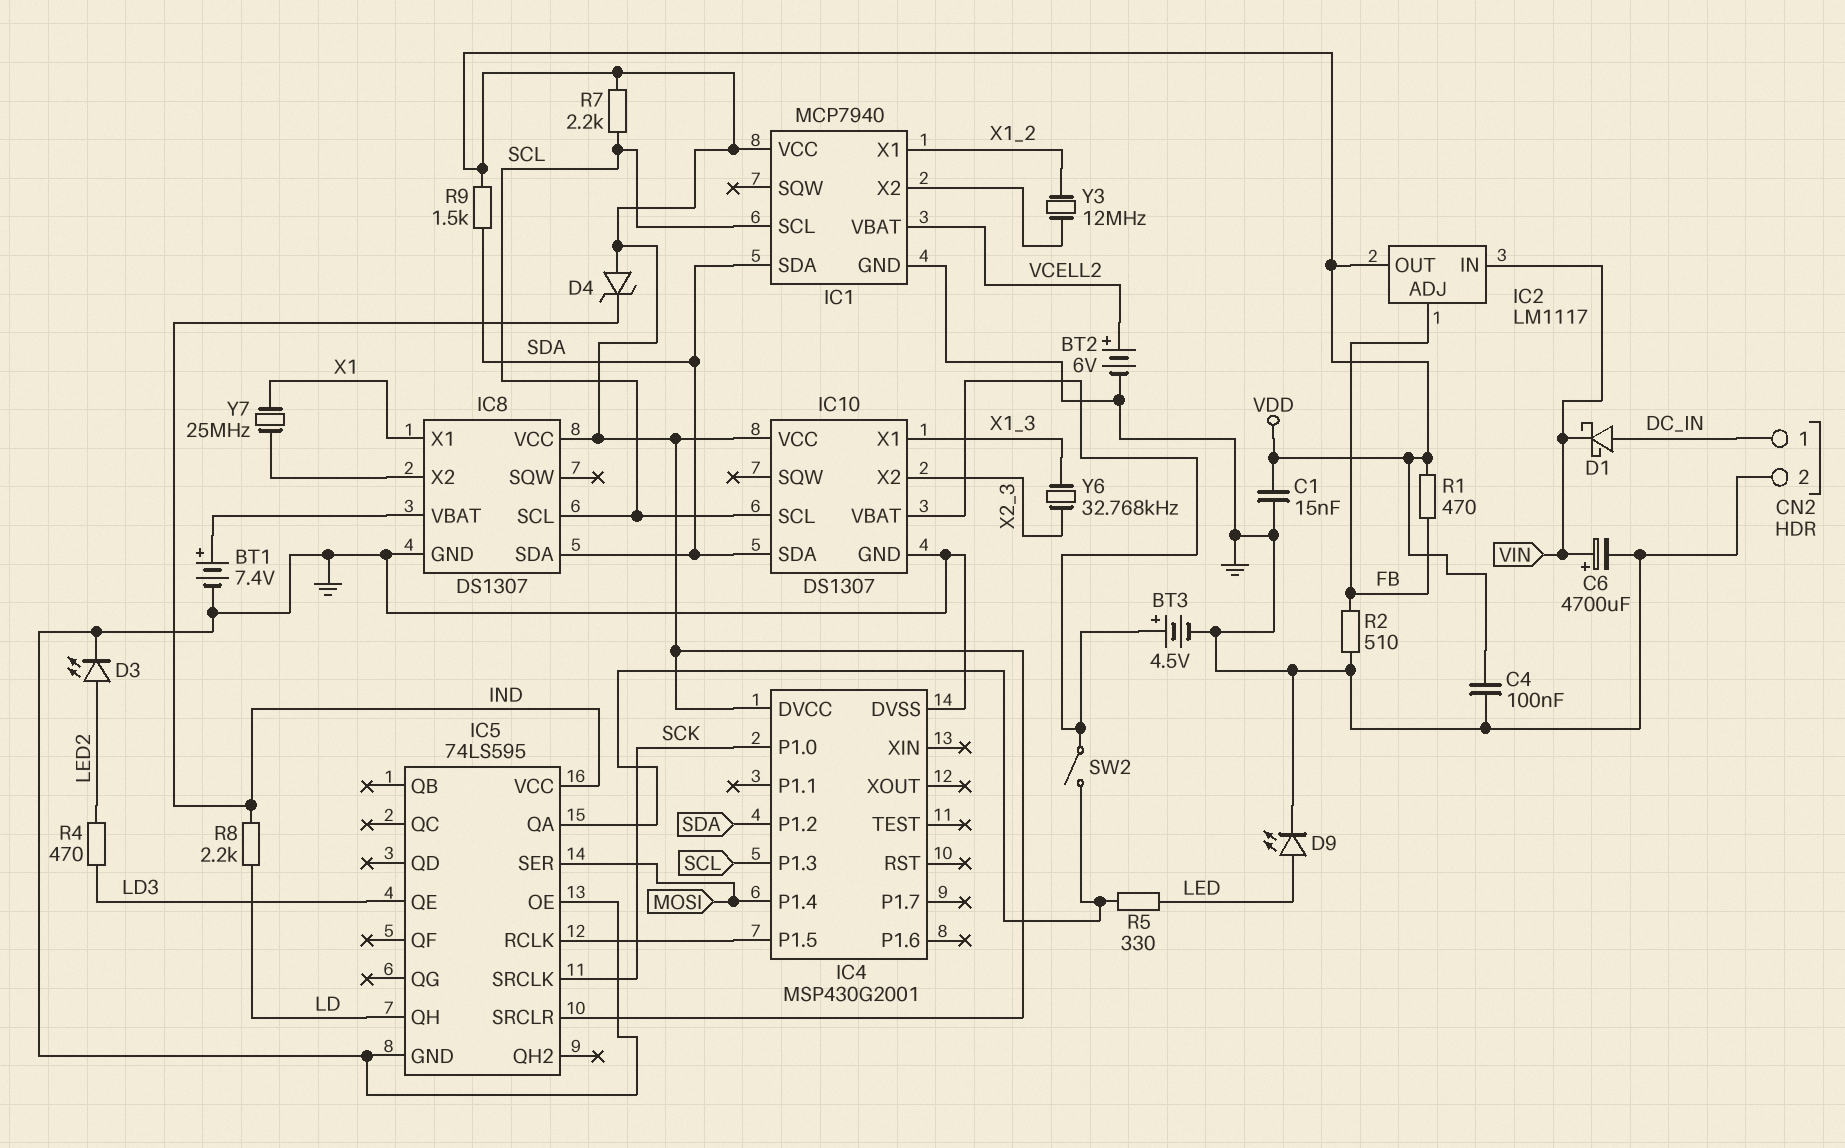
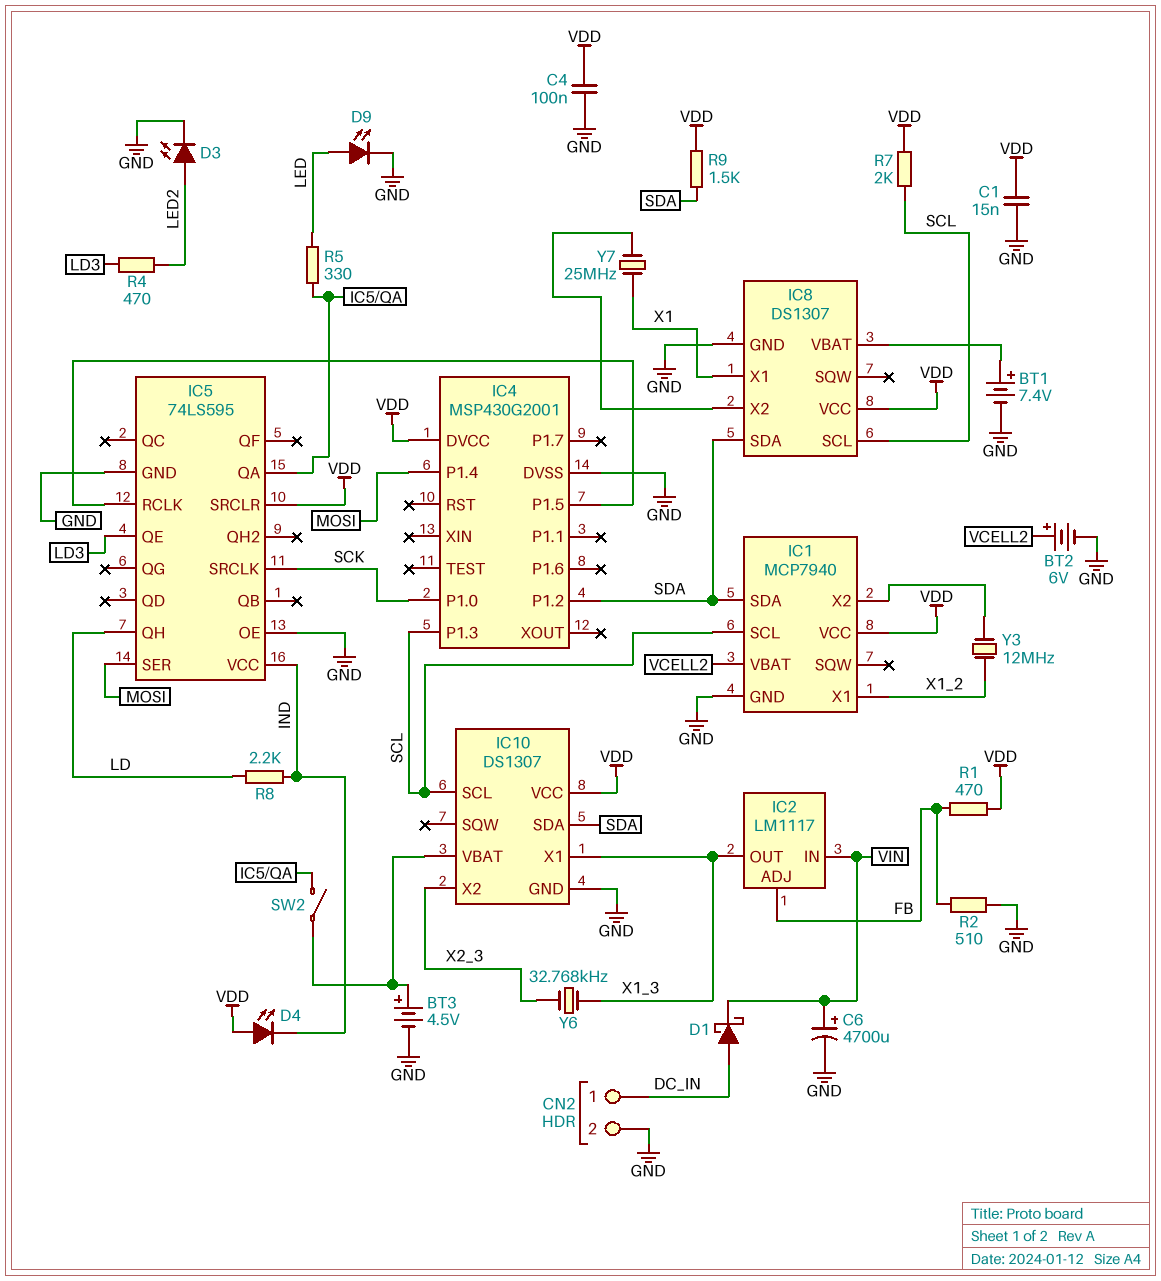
D4: zener (A VDD, K IND) -> LED (A VDD, K IND)
IC2 pin OUT: VDD -> X1_3
R7: 2.2k (SCL, VDD) -> 2k (SCL, VDD)

